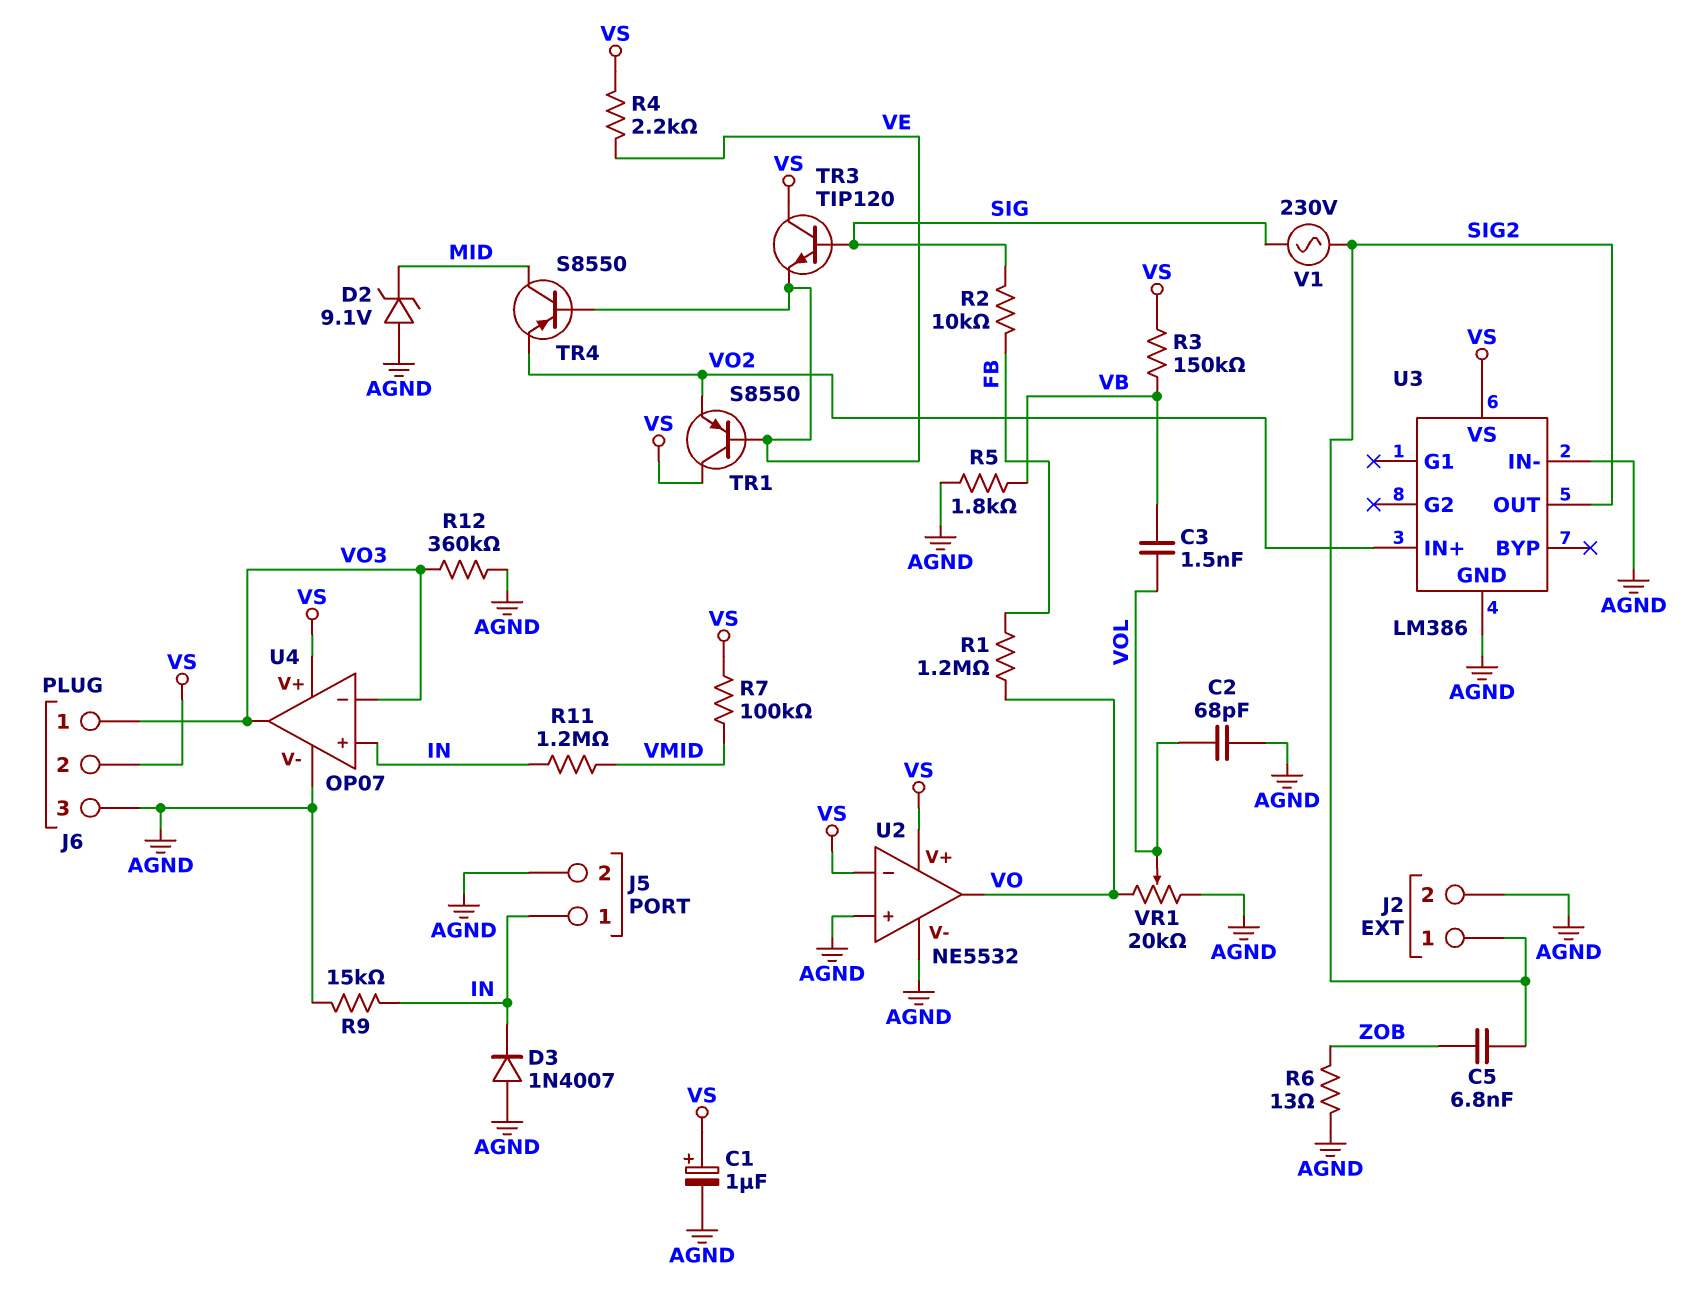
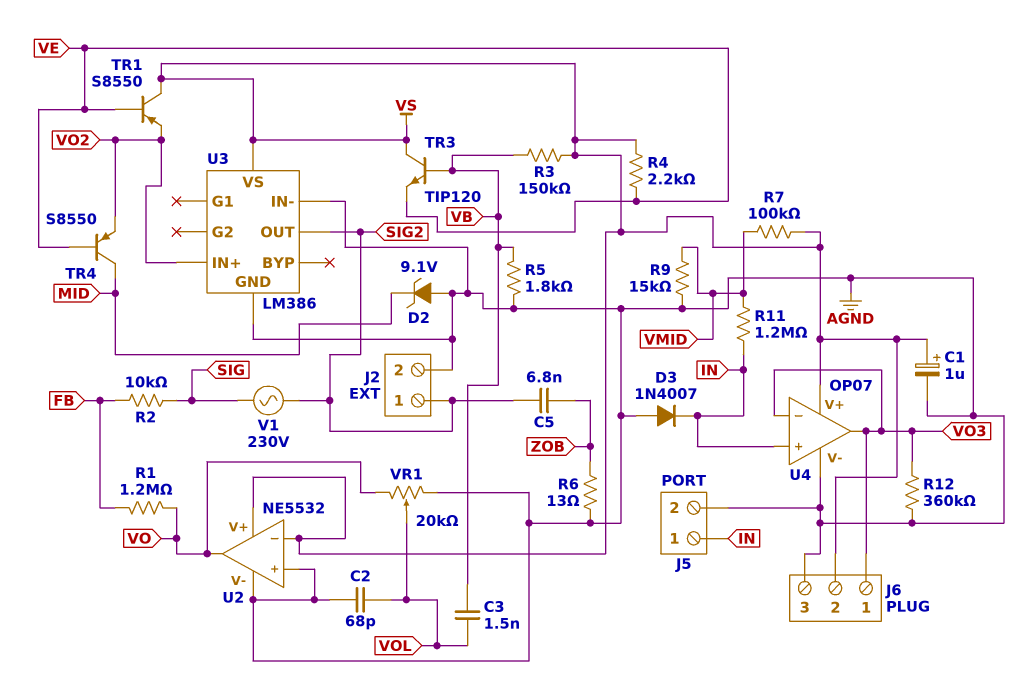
R9: 15k (AGND, IN) -> 15k (AGND, VMID)
TR3: NPN TIP120 (B SIG, C VS, E VE) -> NPN TIP120 (B VB, C VS, E VE)

